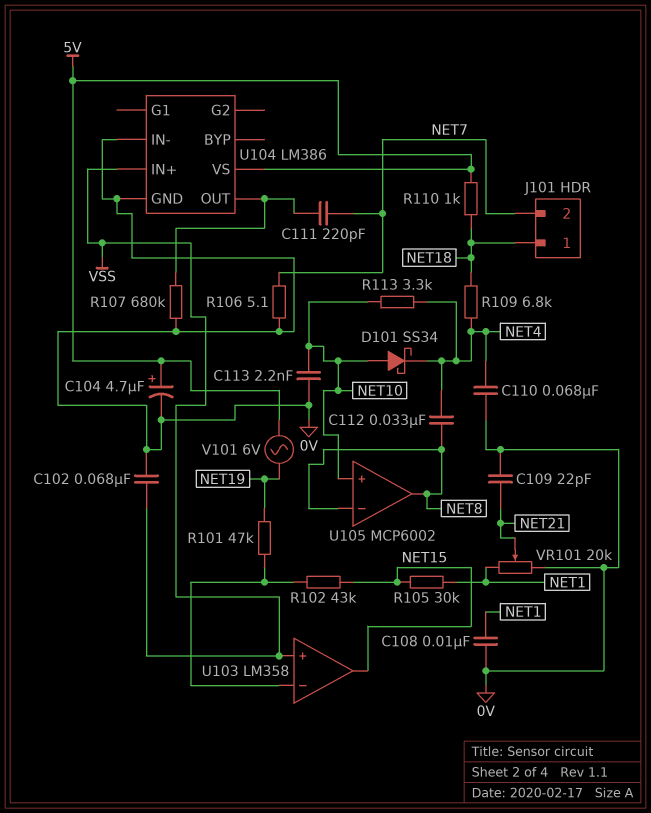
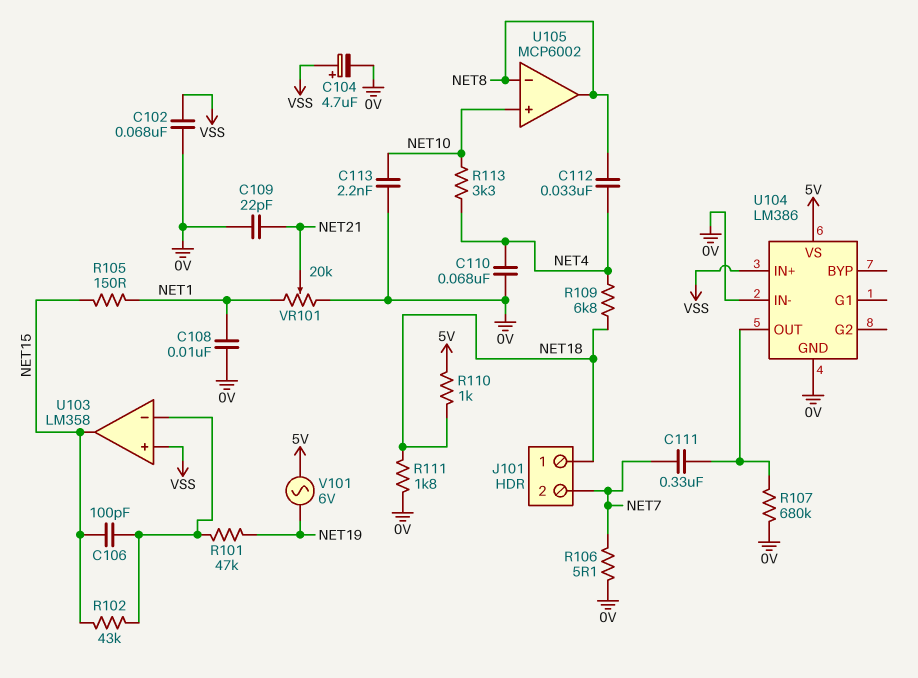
C104: 4.7uF (plus 5V, minus 0V) -> 4.7uF (plus VSS, minus 0V)
C106: none -> 100pF (NET15, U103/in-)
C111: 220pF (NET7, U104/OUT) -> 330nF (NET7, U104/OUT)
D101: schottky SS34 (A NET10, K NET4) -> none
R105: 30k (NET1, NET15) -> 150 (NET1, NET15)
R111: none -> 1.8k (0V, NET18)

